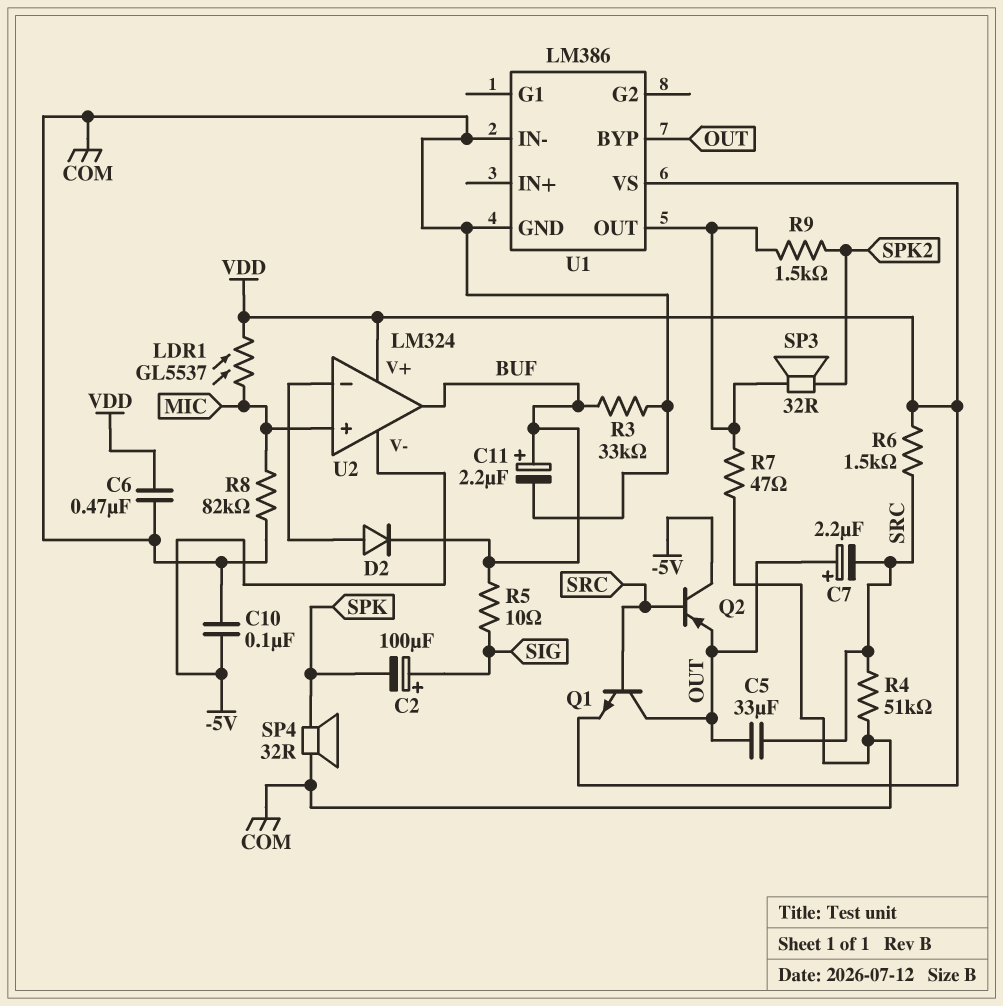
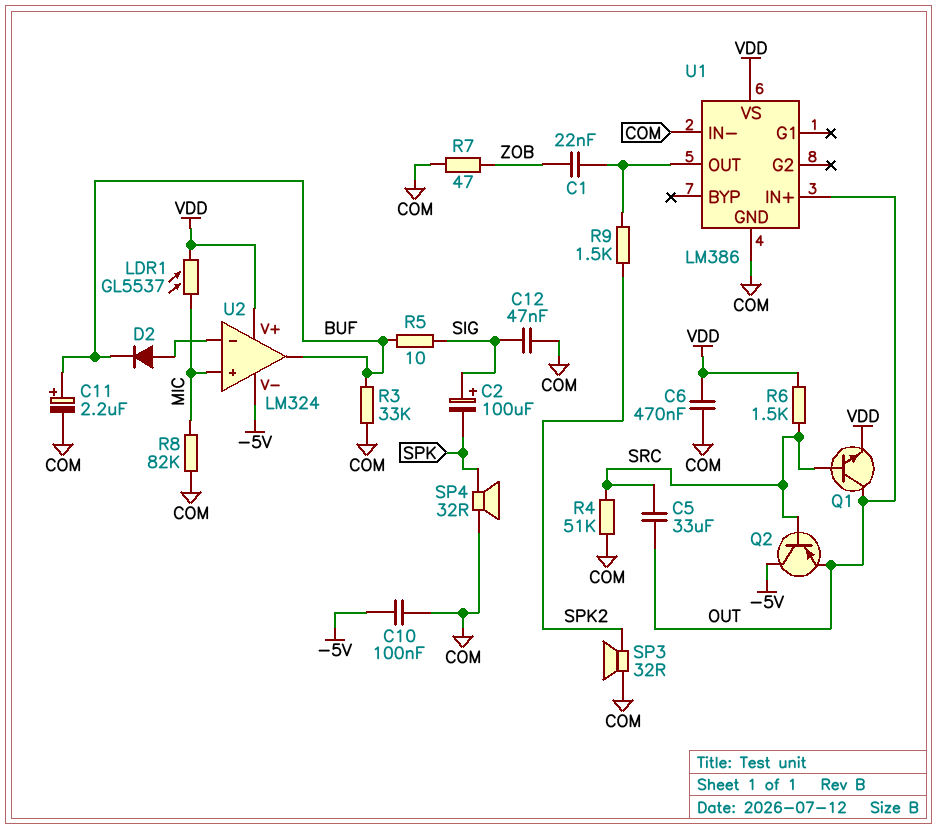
C1: none -> 22nF (U1/OUT, ZOB)
C7: 2.2uF (plus OUT, minus SRC) -> none
C12: none -> 47nF (COM, SIG)
R7: 47 (COM, U1/OUT) -> 47 (COM, ZOB)
SP3: speaker 32R (SPK2, U1/OUT) -> speaker 32R (COM, SPK2)
U1 pin BYP: OUT -> none
U1 pin IN+: none -> OUT

